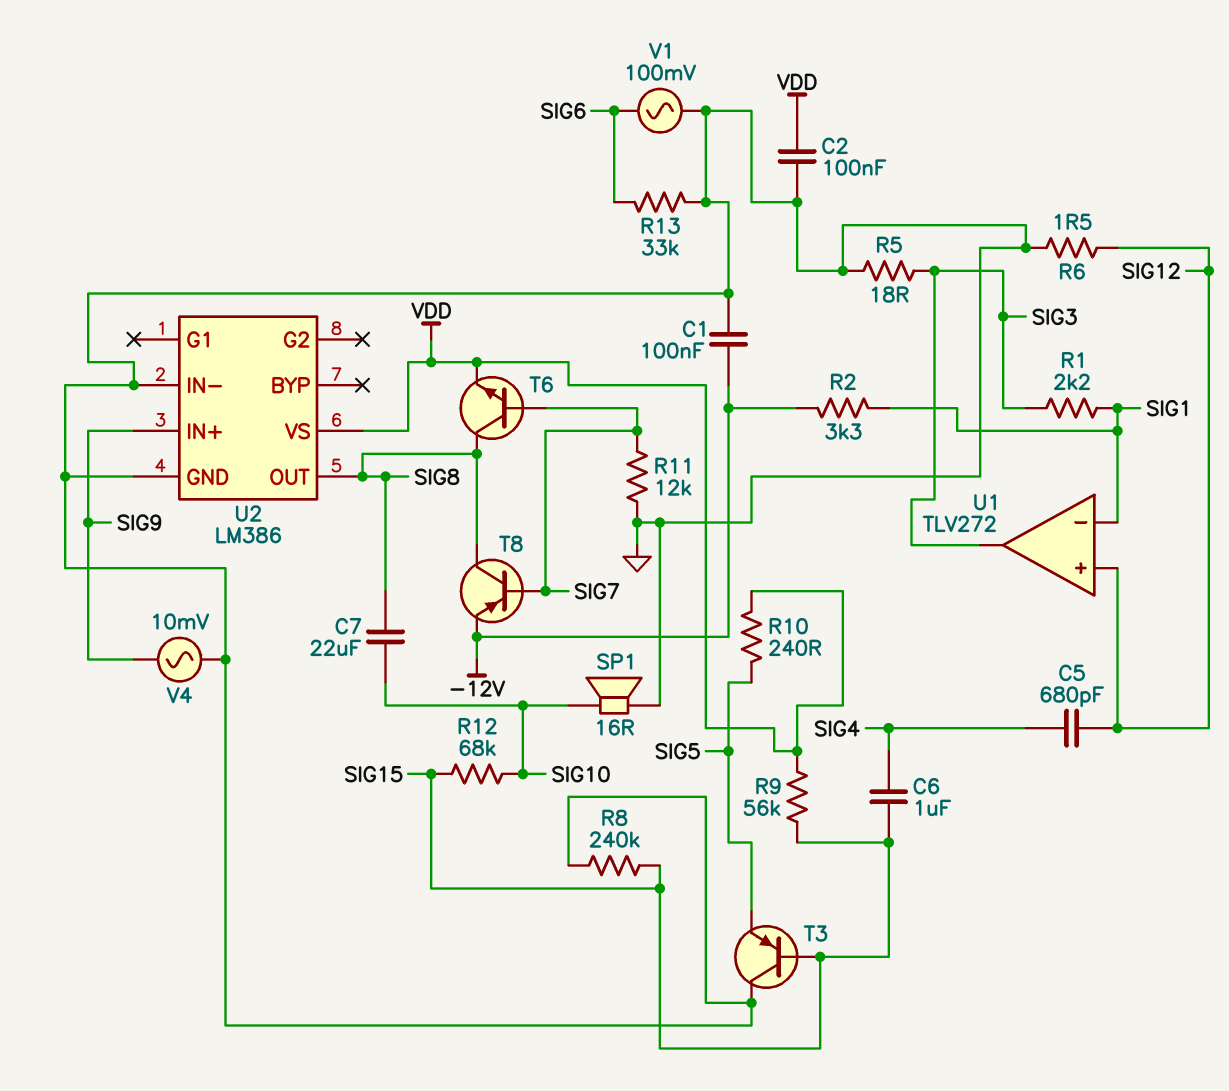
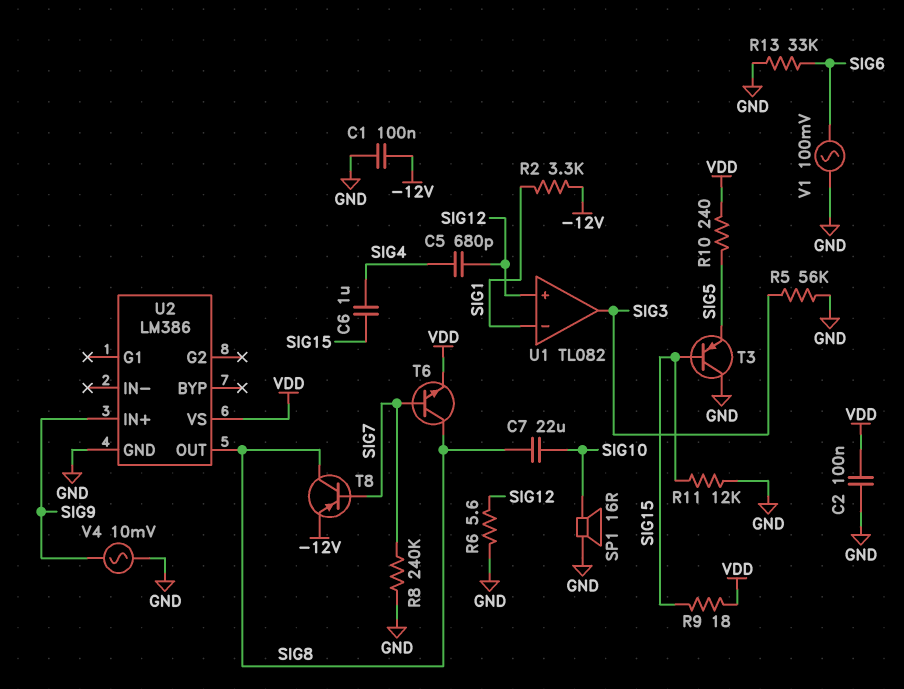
R1: 2.2k (SIG1, SIG3) -> none
R5: 18 (GND, SIG3) -> 56k (GND, SIG3)
R6: 1.5 (GND, SIG12) -> 5.6 (GND, SIG12)
R8: 240k (GND, SIG15) -> 240k (GND, SIG7)
R9: 56k (SIG15, VDD) -> 18 (SIG15, VDD)
R11: 12k (GND, SIG7) -> 12k (GND, SIG15)
R12: 68k (SIG10, SIG15) -> none
U1: TLV272 -> TL082
U2 pin IN-: GND -> none

